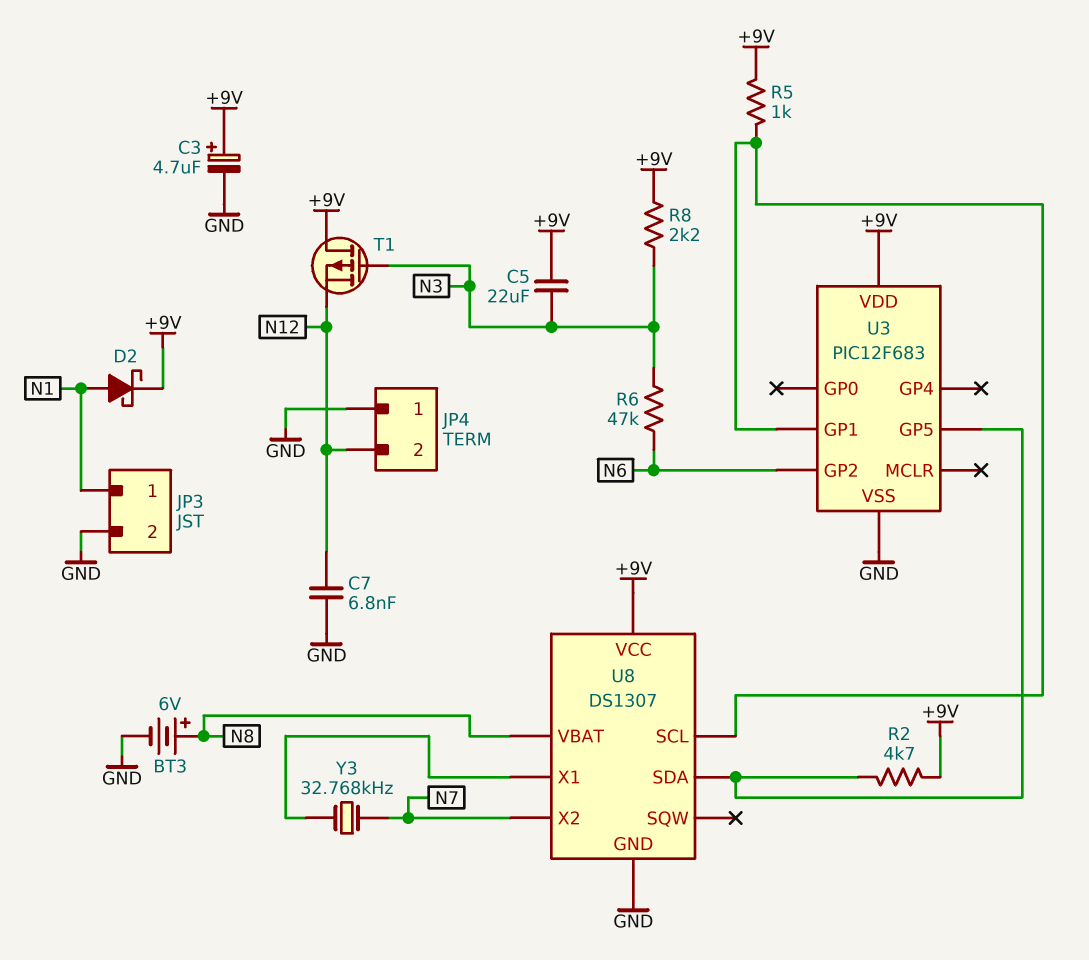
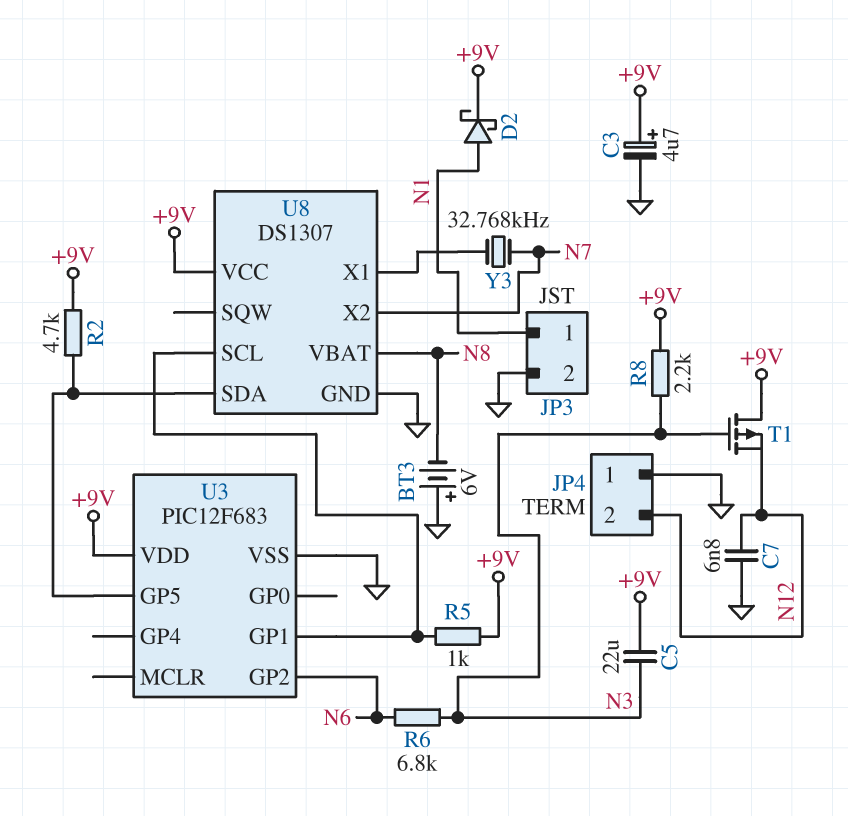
BT3: 6V (plus N8, minus GND) -> 6V (plus GND, minus N8)
R6: 47k (N3, N6) -> 6.8k (N3, N6)

